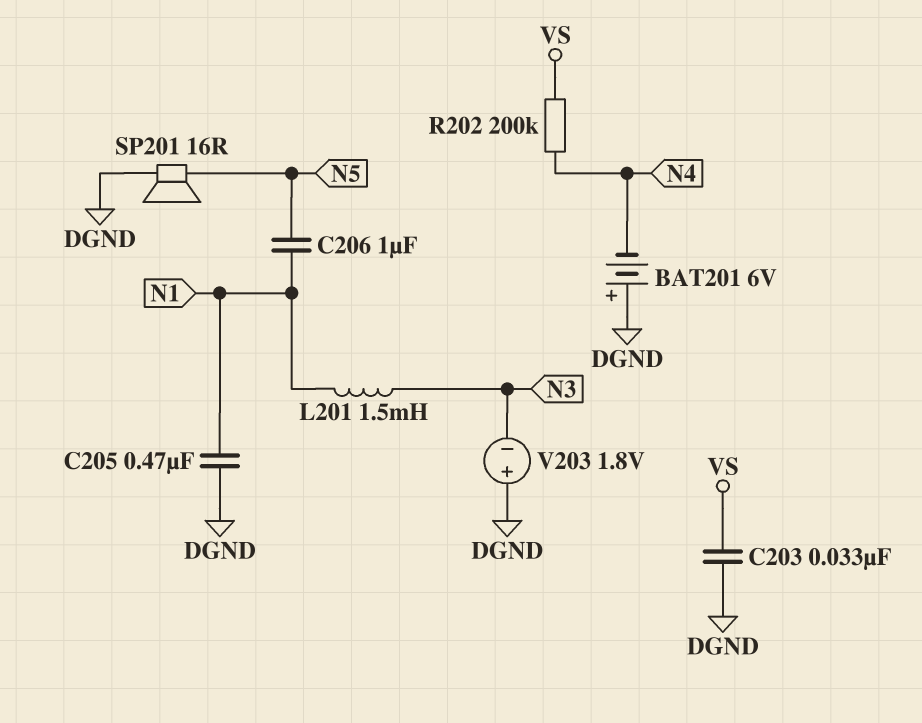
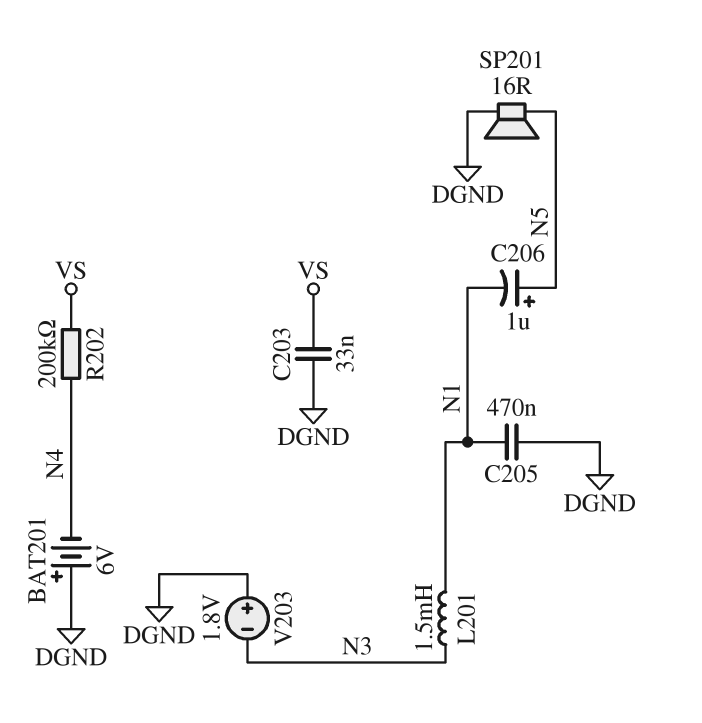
C206: 1uF (N1, N5) -> 1uF (plus N5, minus N1)

